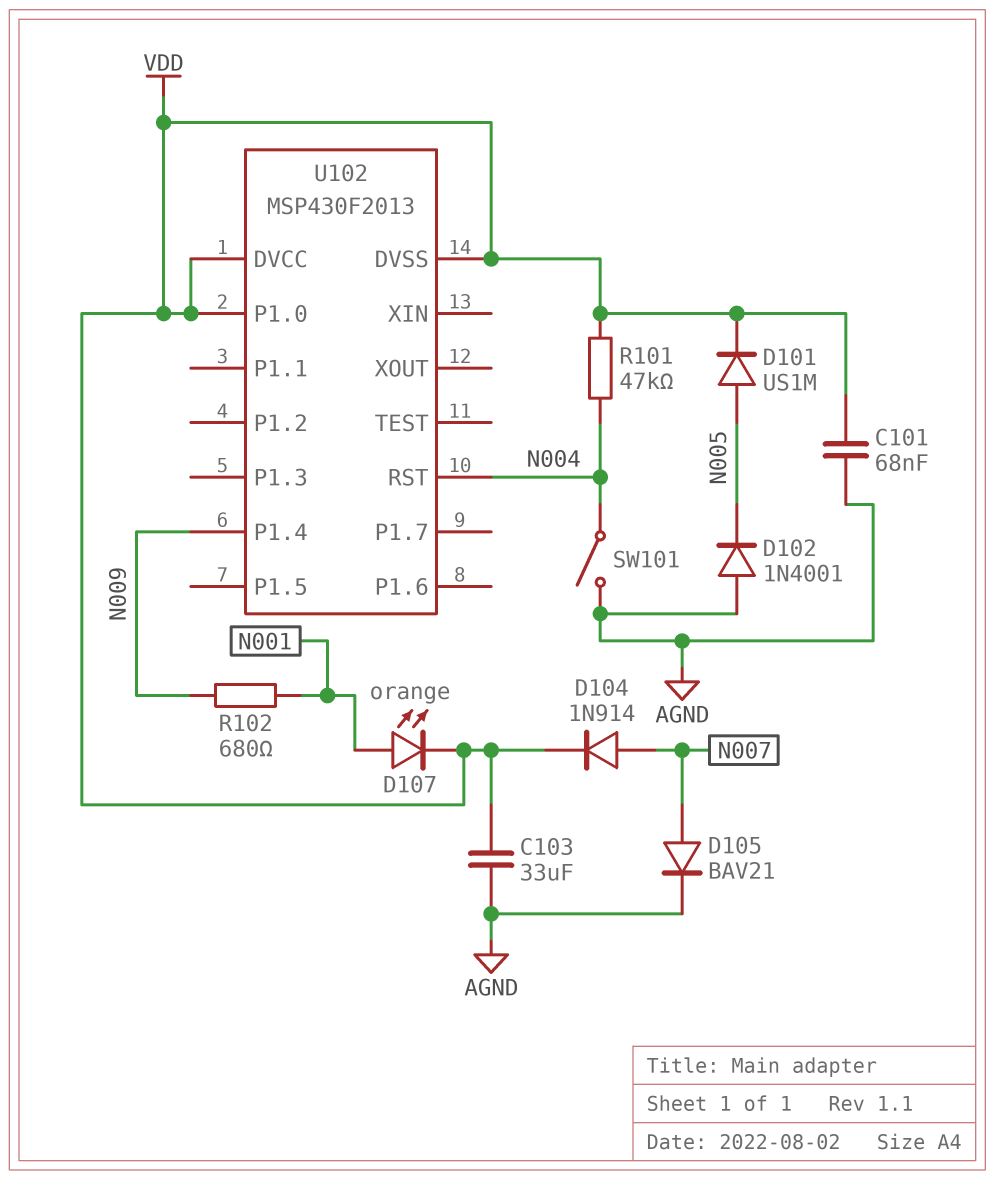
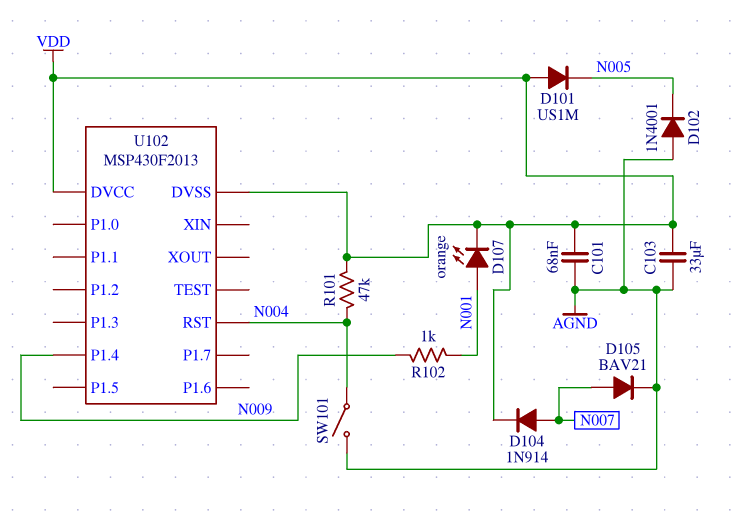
D101: diode US1M (A N005, K VDD) -> diode US1M (A VDD, K N005)
R102: 680 (N001, N009) -> 1k (N001, N009)
U102 pin P1.0: VDD -> none

